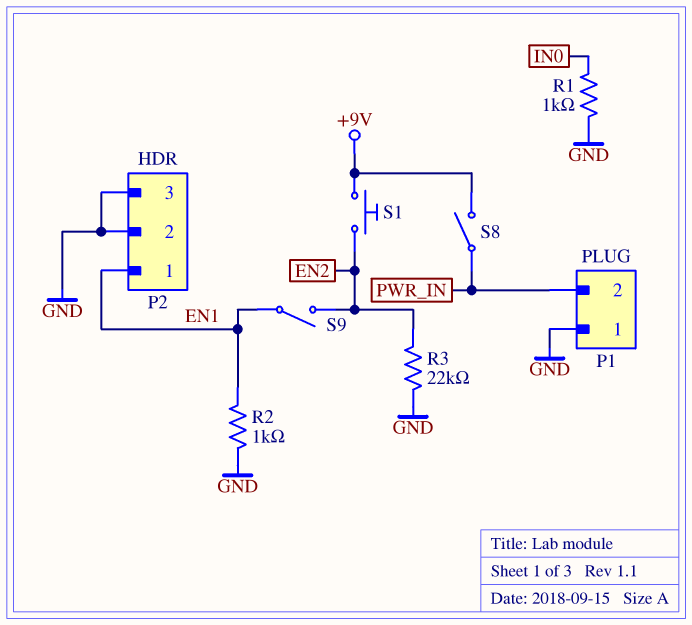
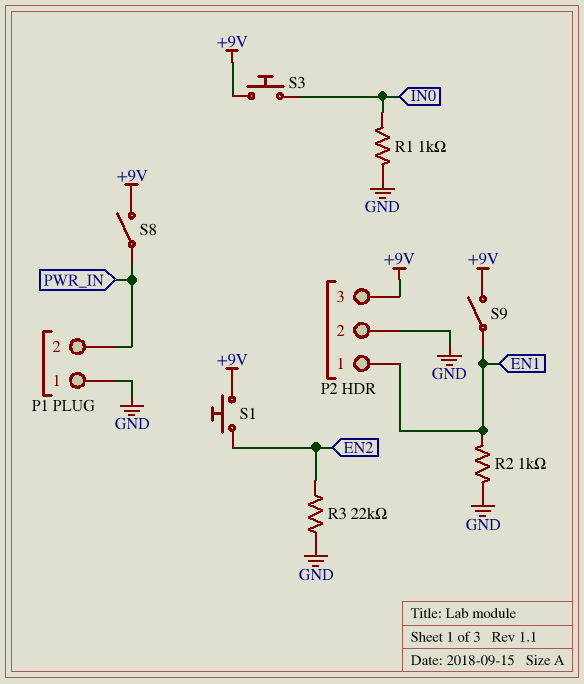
P2 pin 3: GND -> +9V
S3: none -> button (+9V, IN0)
S9: switch (EN1, EN2) -> switch (+9V, EN1)

